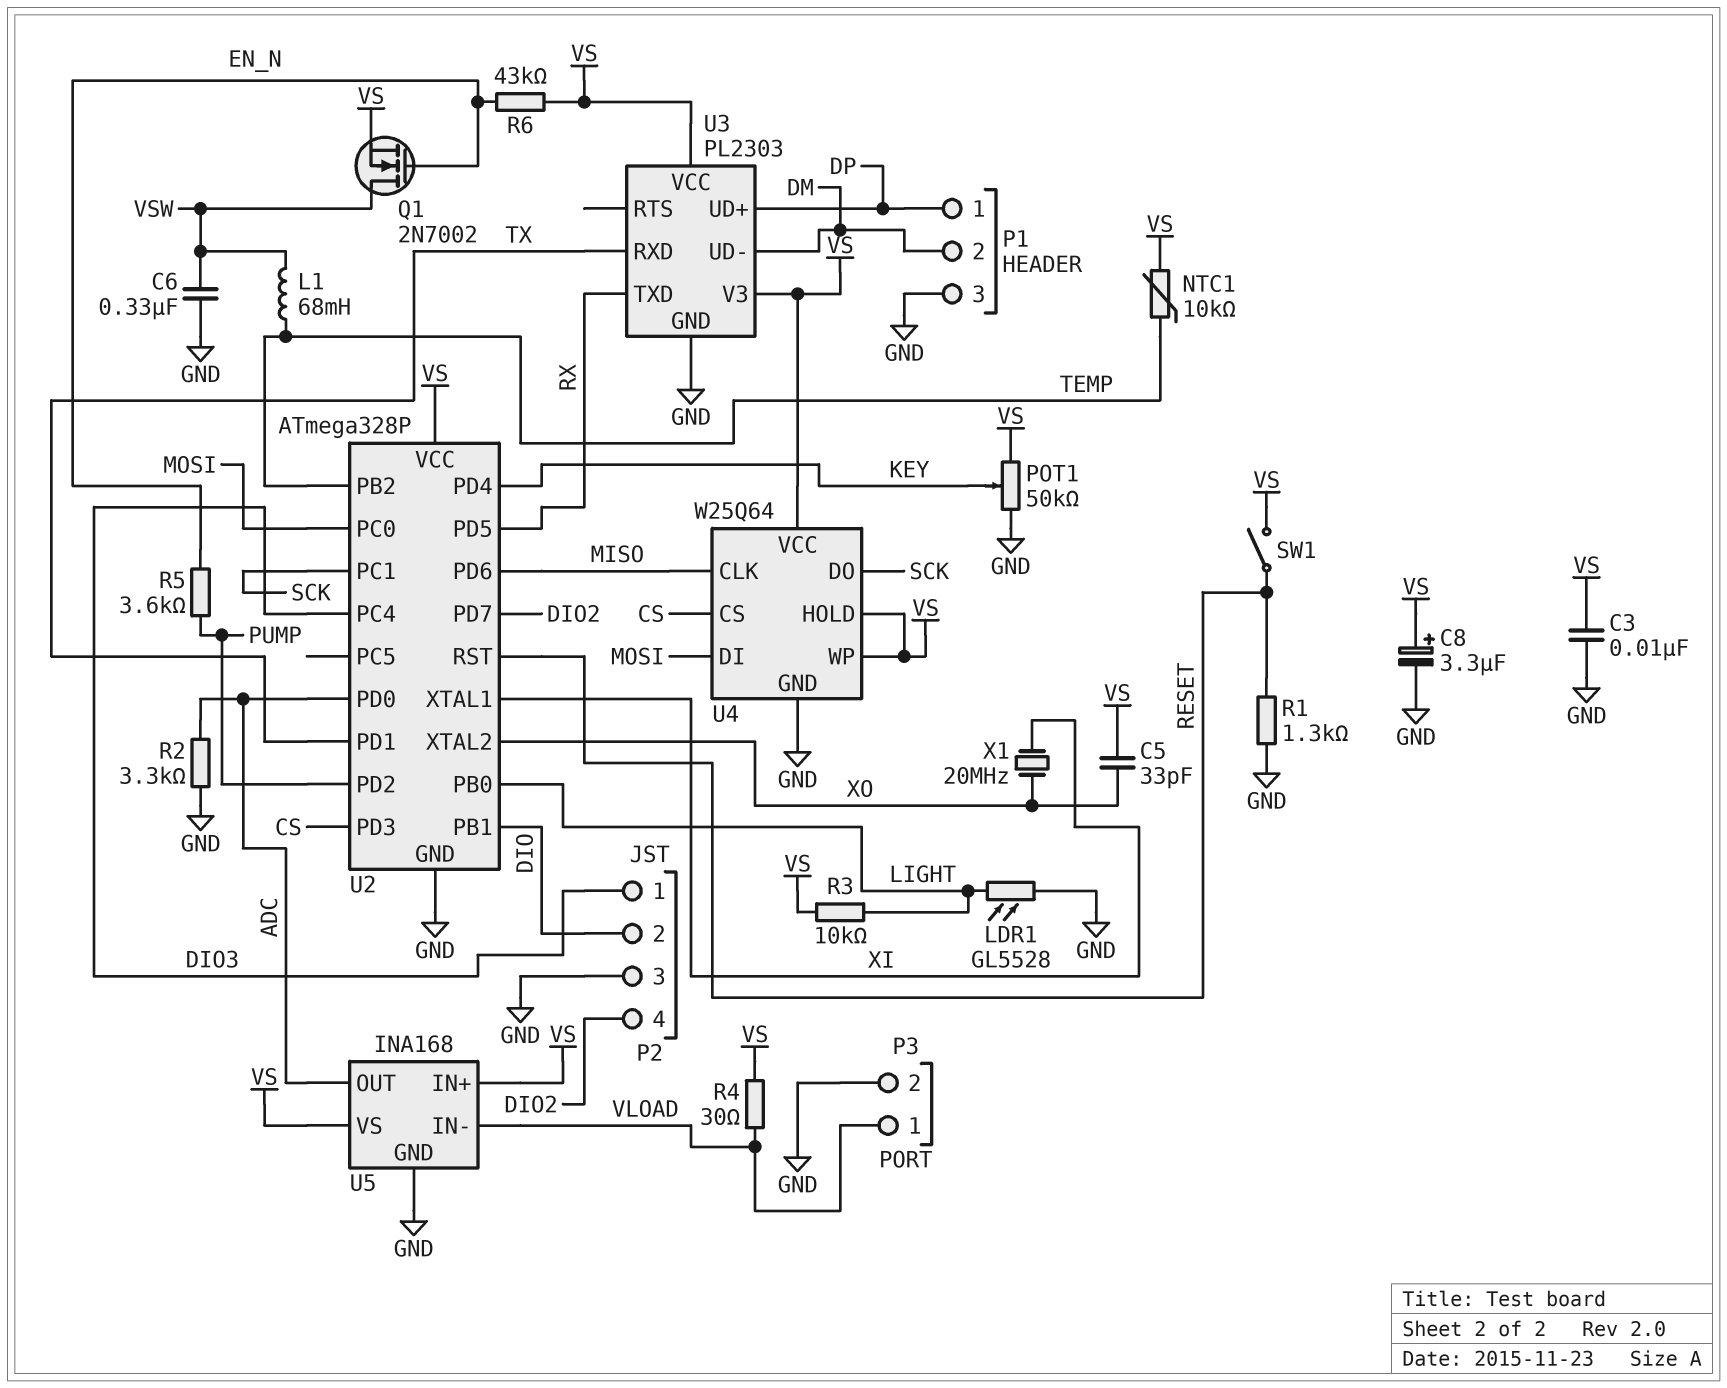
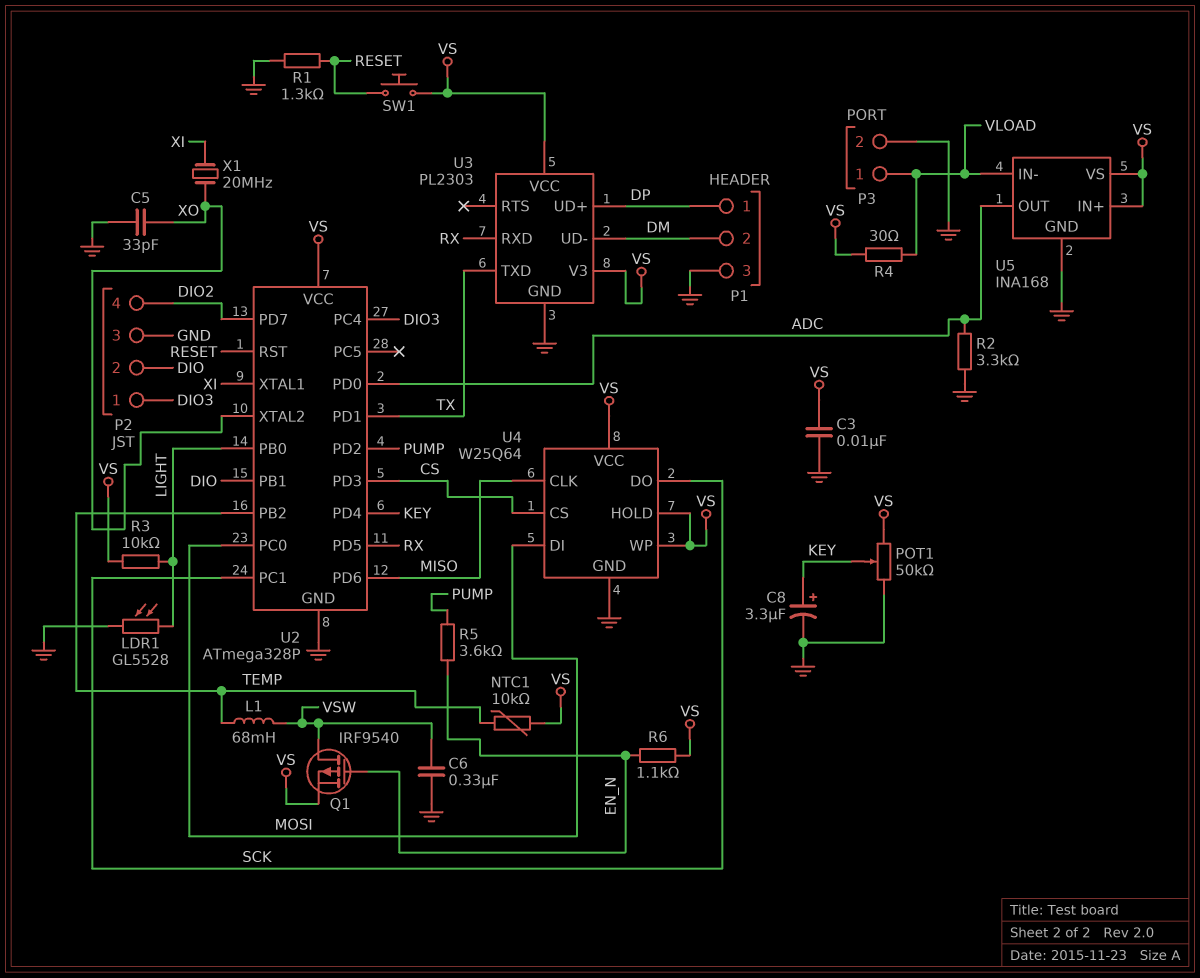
C5: 33pF (VS, XO) -> 33pF (GND, XO)
C8: 3.3uF (plus VS, minus GND) -> 3.3uF (plus KEY, minus GND)
Q1: NMOS 2N7002 (G EN_N, D VSW, S VS) -> PMOS IRF9540 (G EN_N, D VSW, S VS)
R6: 43k (EN_N, VS) -> 1.1k (EN_N, VS)
SW1: switch (RESET, VS) -> button (RESET, VS)
U3 pin RXD: TX -> RX
U3 pin TXD: RX -> TX

